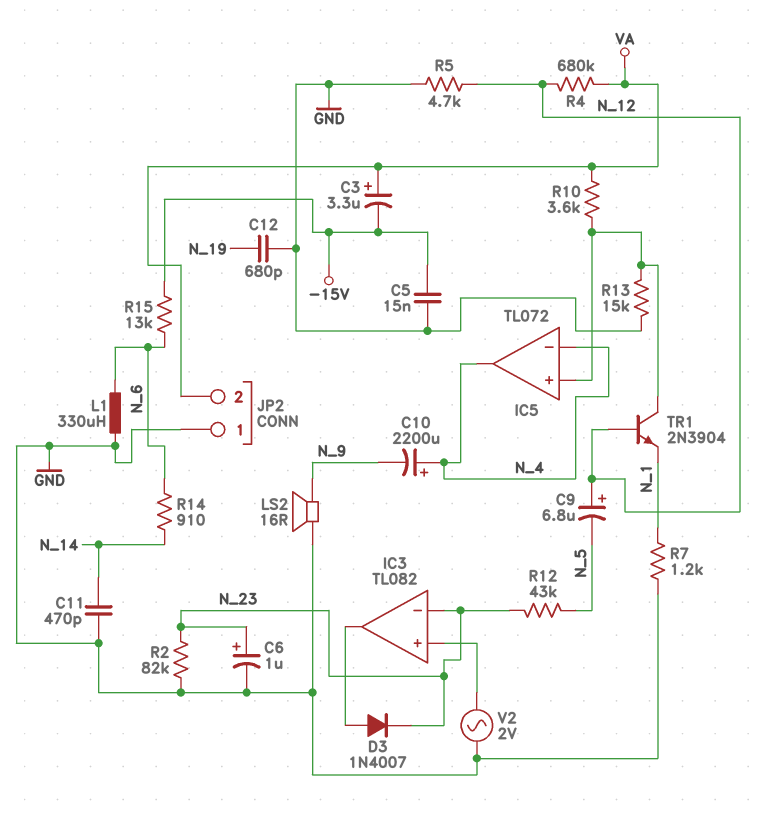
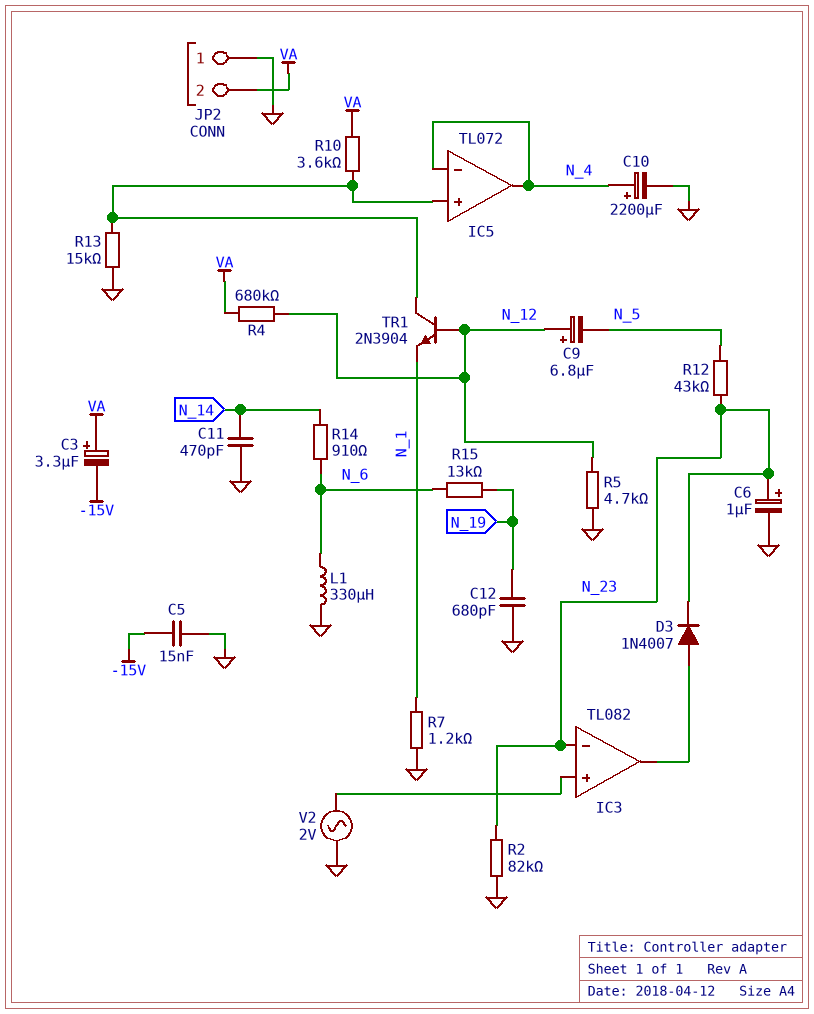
C10: 2200uF (plus N_4, minus N_9) -> 2200uF (plus N_4, minus GND)
LS2: speaker 16R (GND, N_9) -> none
R15: 13k (-15V, N_6) -> 13k (N_6, N_19)

